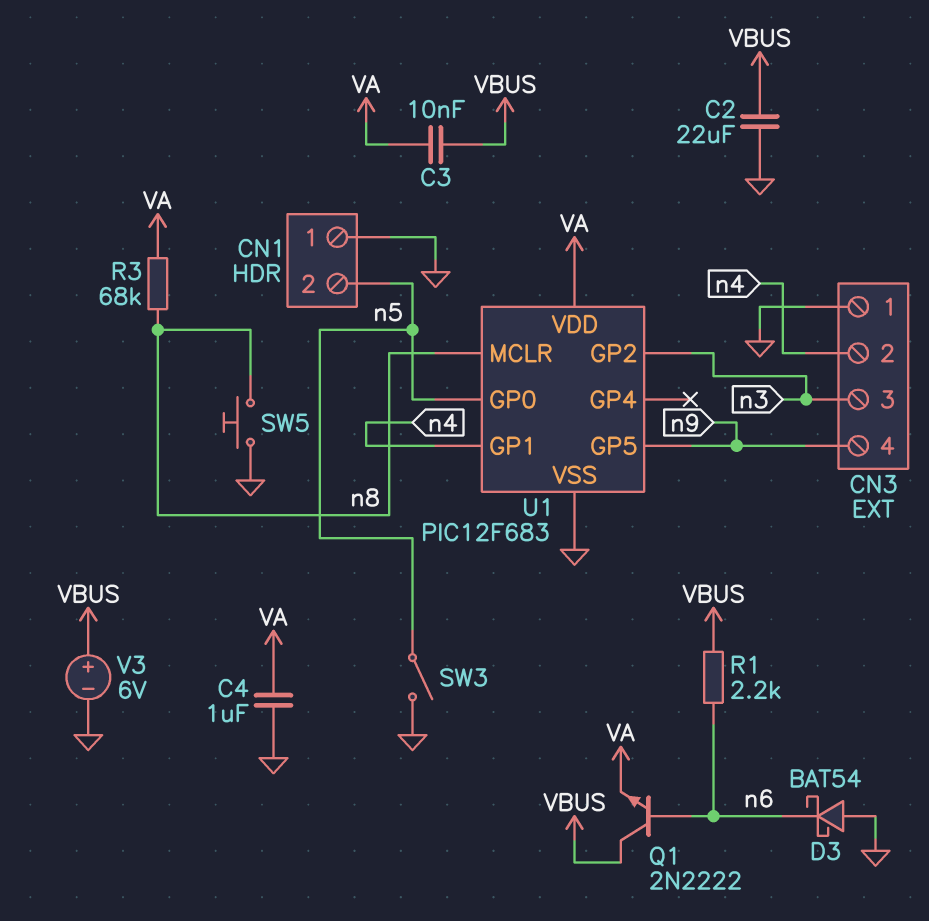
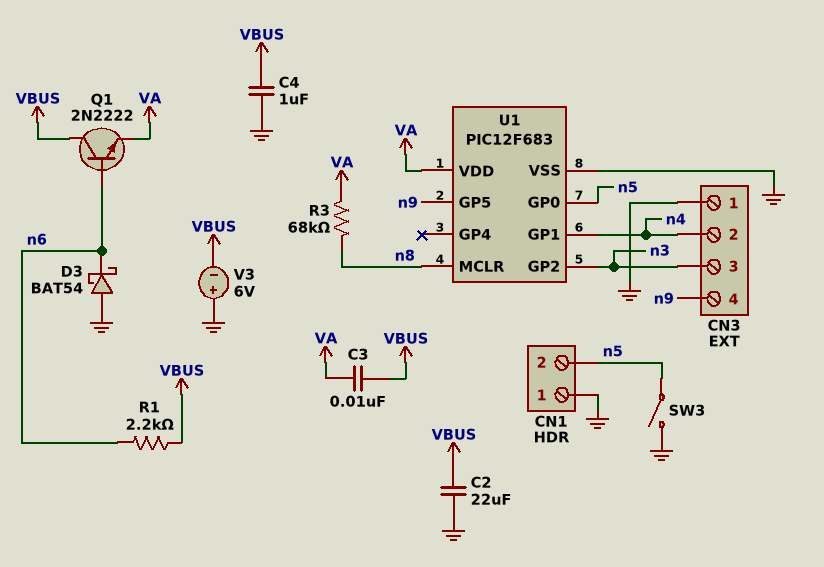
C4: 1uF (GND, VA) -> 1uF (GND, VBUS)
SW5: button (GND, n8) -> none
V3: 6V (plus VBUS, minus GND) -> 6V (plus GND, minus VBUS)

